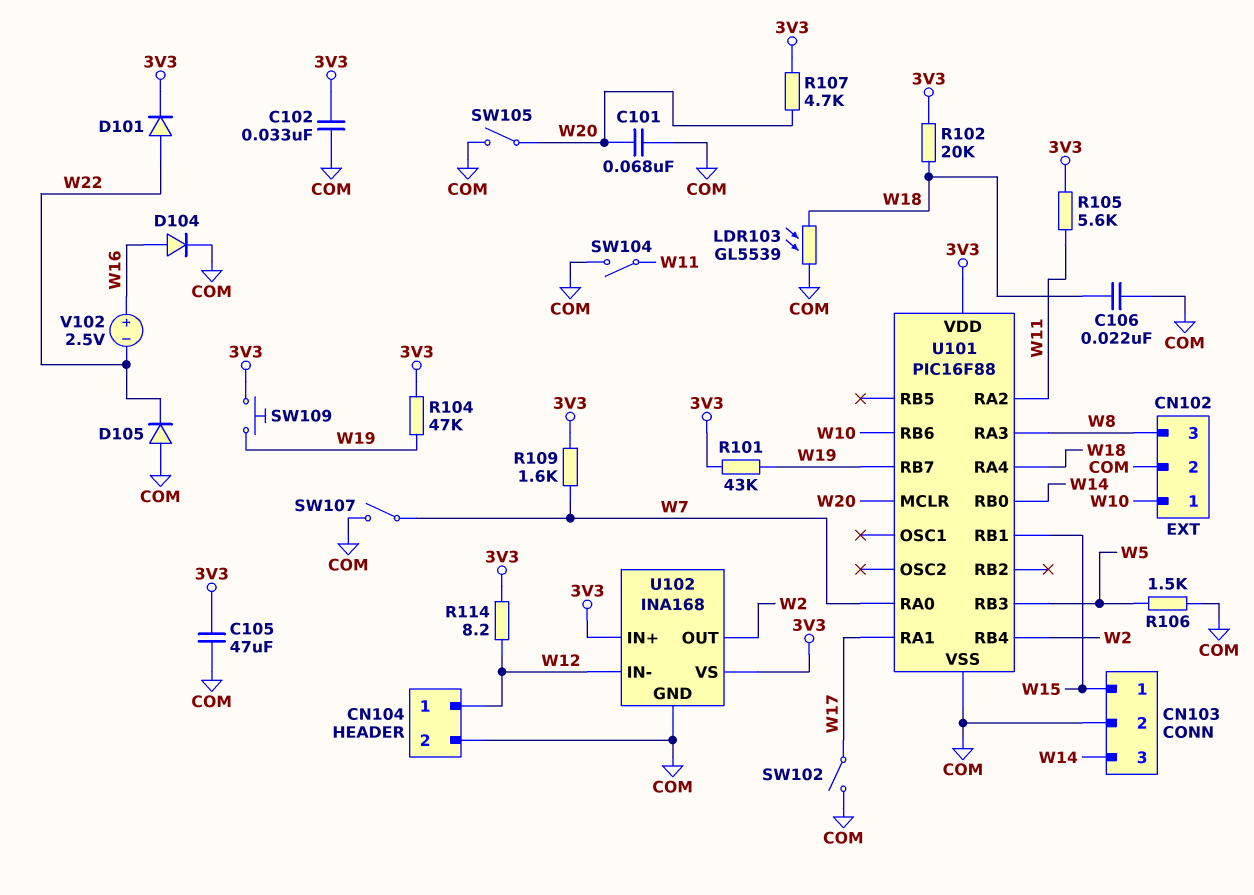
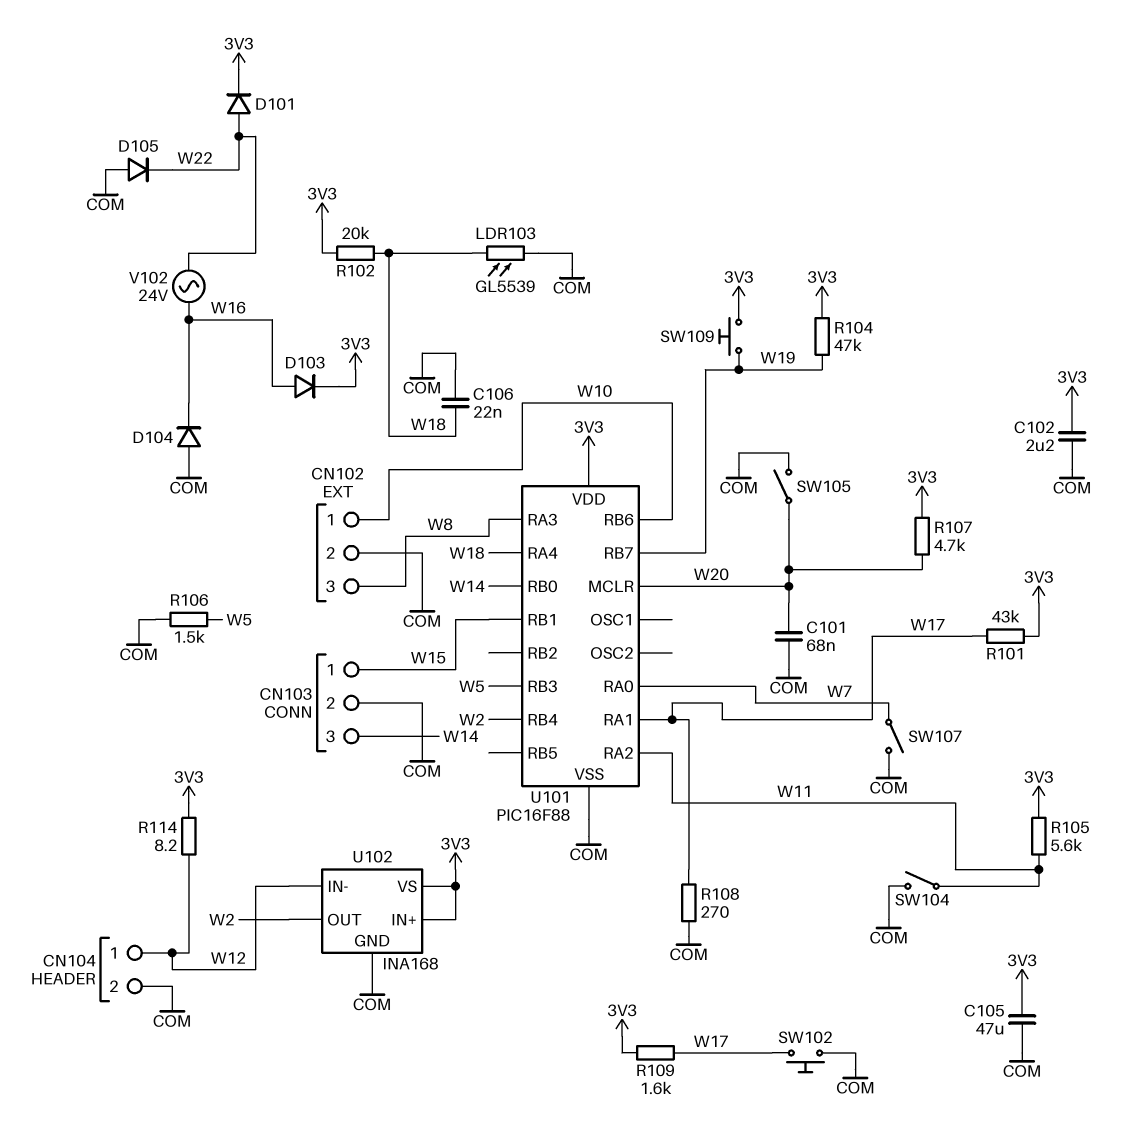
C102: 33nF (3V3, COM) -> 2.2uF (3V3, COM)
D103: none -> diode (A W16, K 3V3)
D104: diode (A W16, K COM) -> diode (A COM, K W16)
R101: 43k (3V3, W19) -> 43k (3V3, W17)
R108: none -> 270 (COM, W17)
R109: 1.6k (3V3, W7) -> 1.6k (3V3, W17)
SW102: switch (COM, W17) -> button (COM, W17)
V102: 2.5V (plus W16, minus W22) -> AC 24V (W16, W22)

